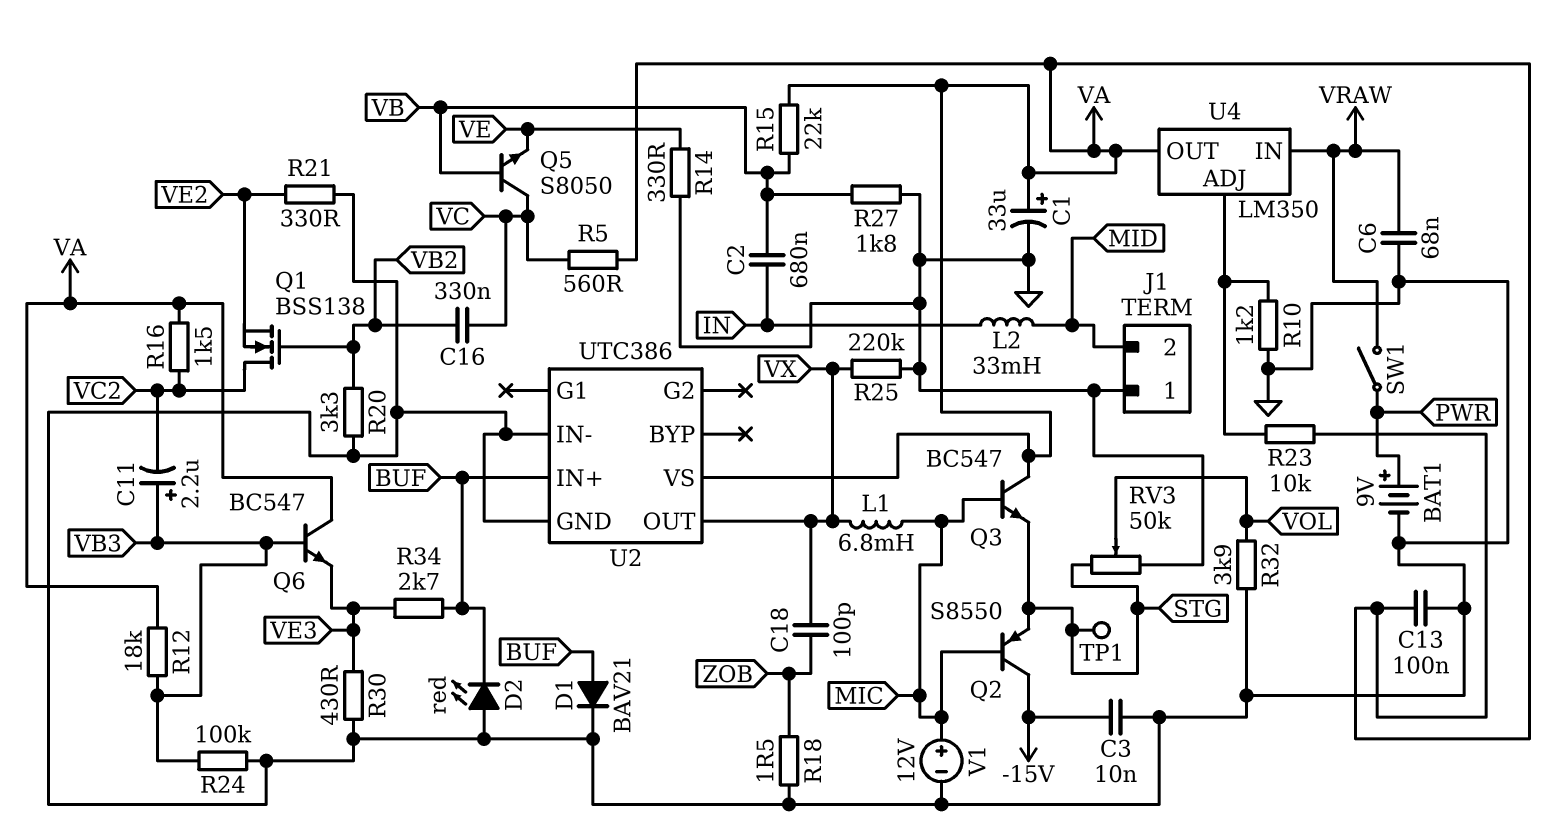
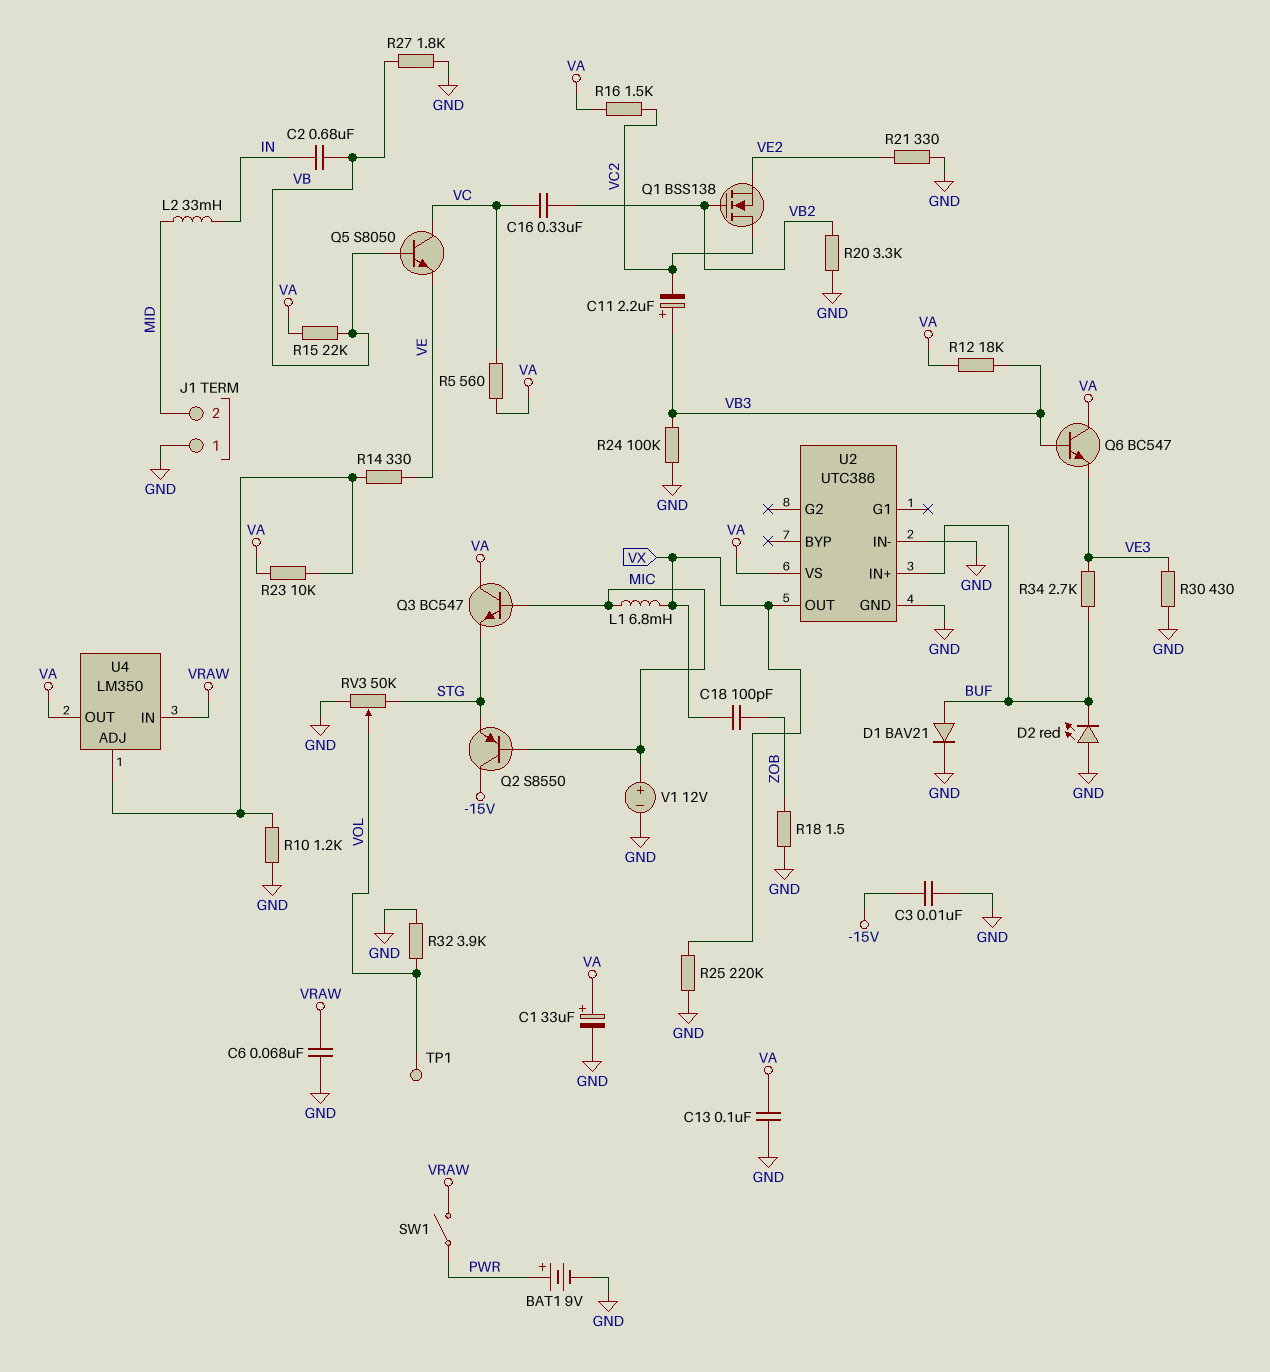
R14: 330 (GND, VE) -> 330 (U4/ADJ, VE)
TP1: test point (STG) -> test point (VOL)

